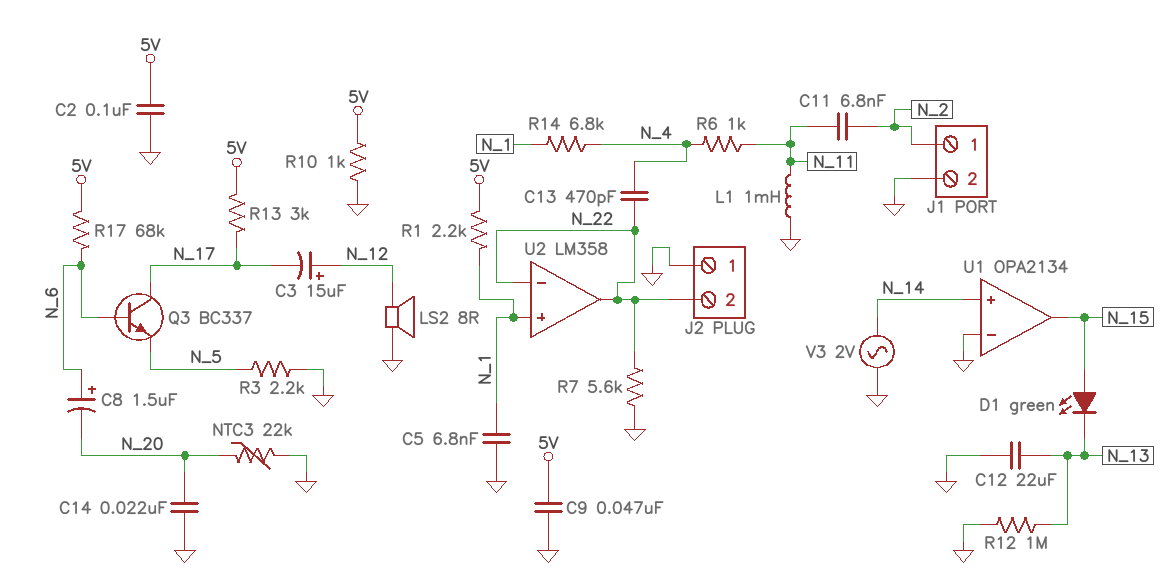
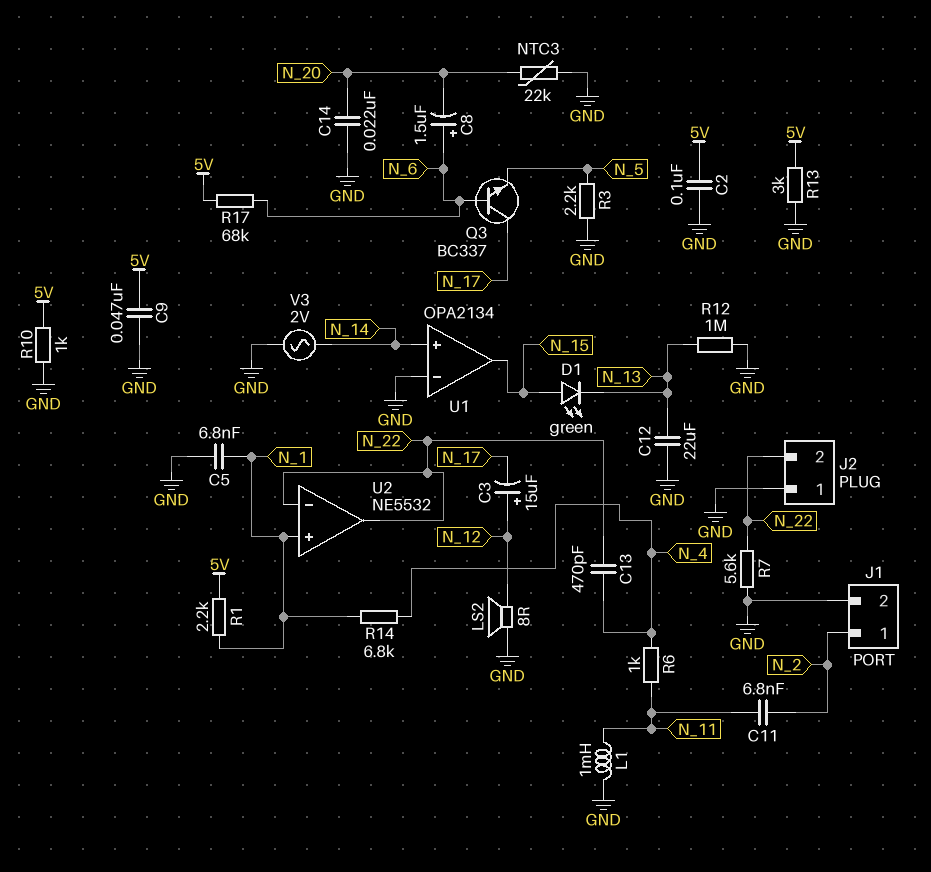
R13: 3k (5V, N_17) -> 3k (5V, GND)
U2: LM358 -> NE5532

